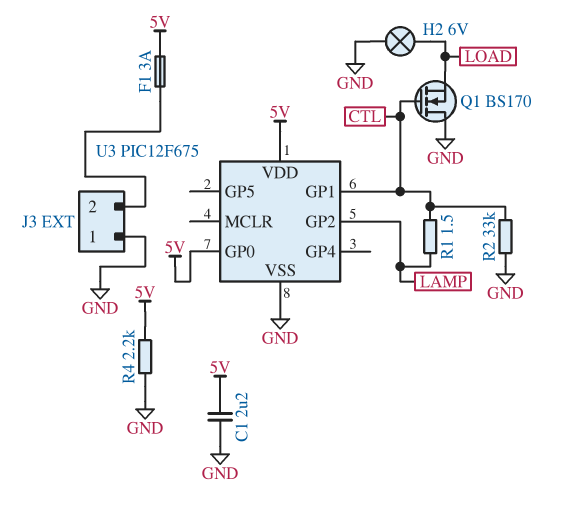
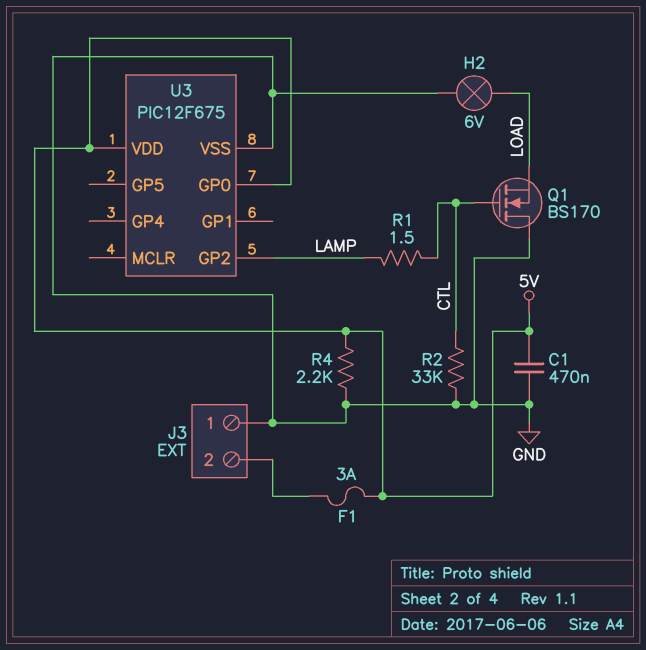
C1: 2.2uF (5V, GND) -> 470nF (5V, GND)
U3 pin GP1: CTL -> none

